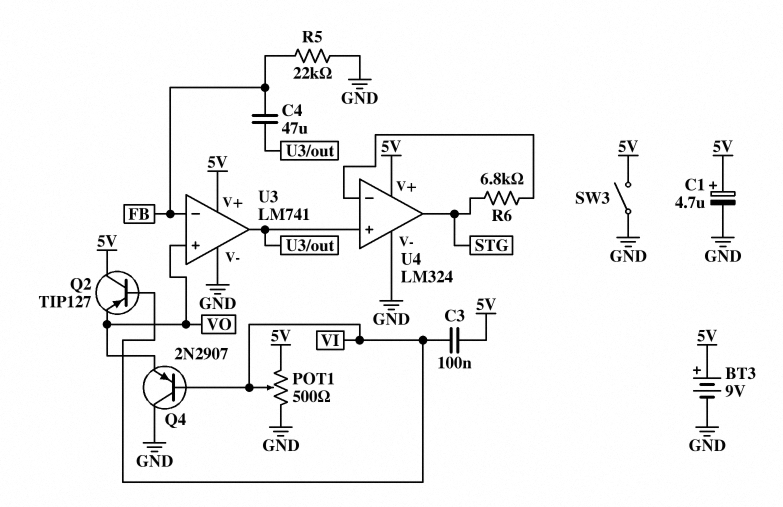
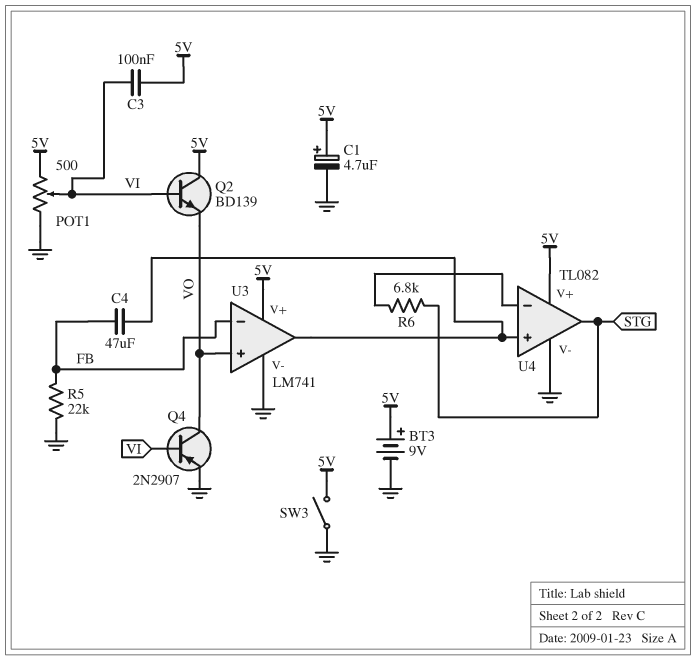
Q2: PNP TIP127 (B VI, C 5V, E VO) -> NPN BD139 (B VI, C 5V, E VO)
Q4: PNP 2N2907 (B VI, C GND, E VO) -> PNP 2N2907 (B VI, C VO, E GND)
U4: LM324 -> TL082

